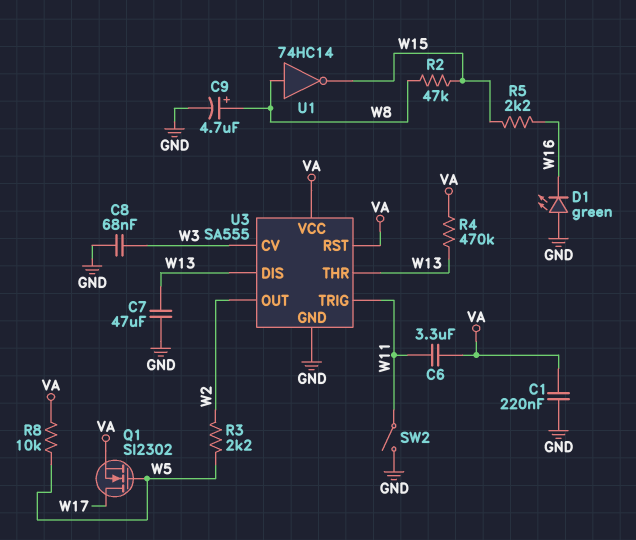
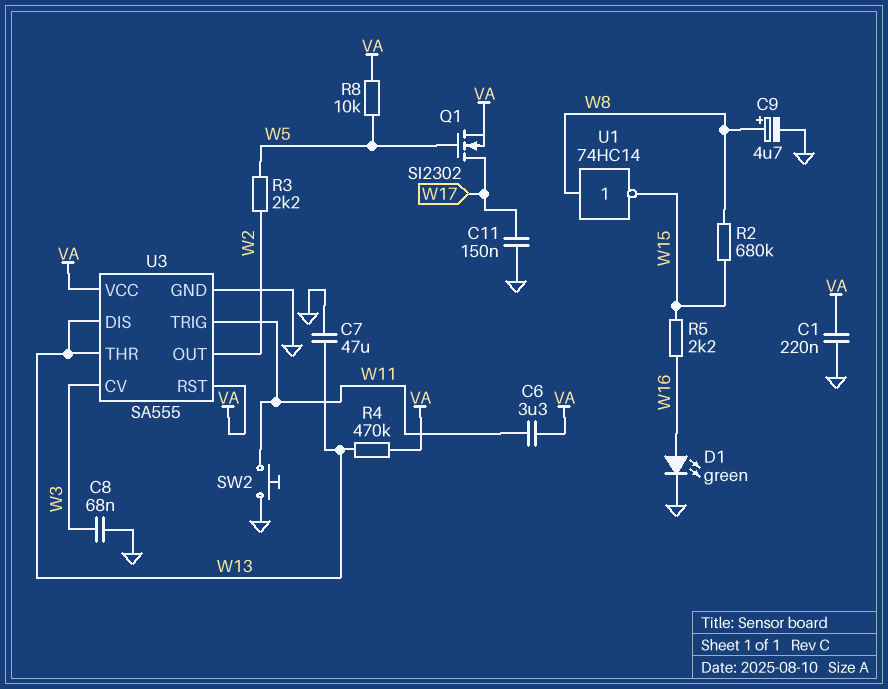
C11: none -> 150nF (GND, W17)
D1: LED green (A GND, K W16) -> LED green (A W16, K GND)
R2: 47k (W8, W15) -> 680k (W8, W15)
SW2: switch (GND, W11) -> button (GND, W11)

